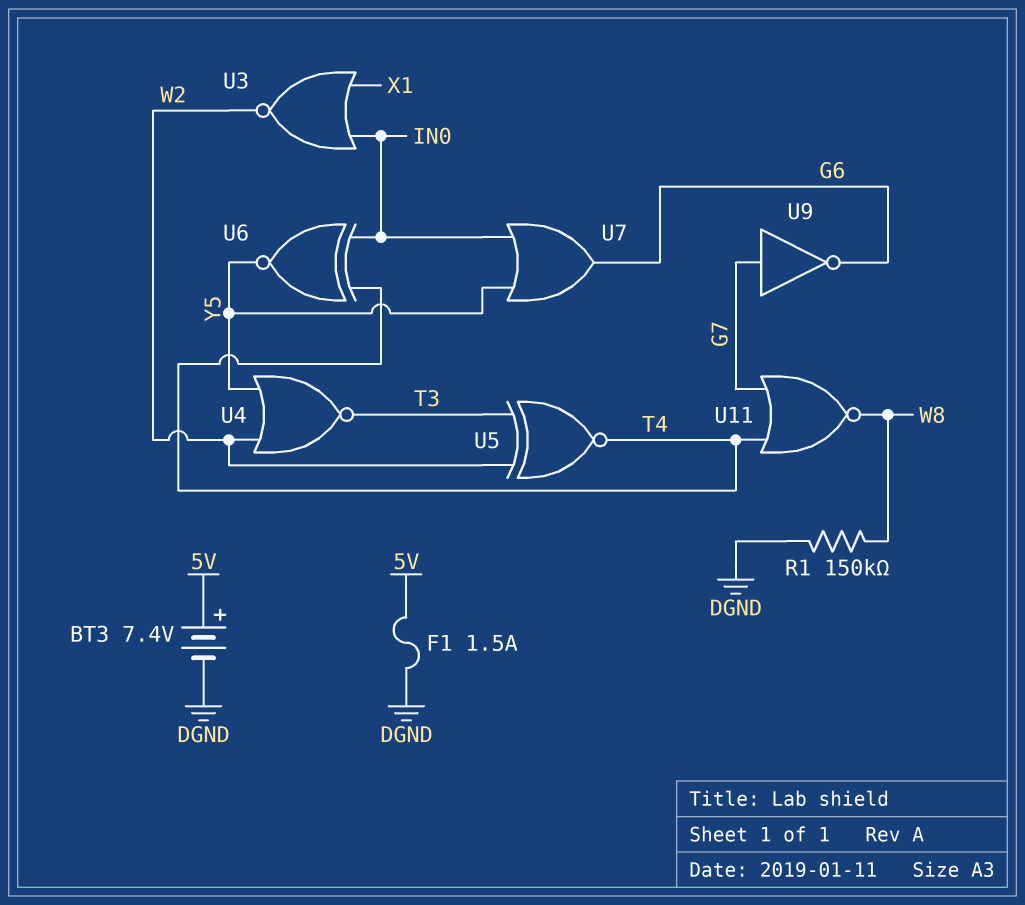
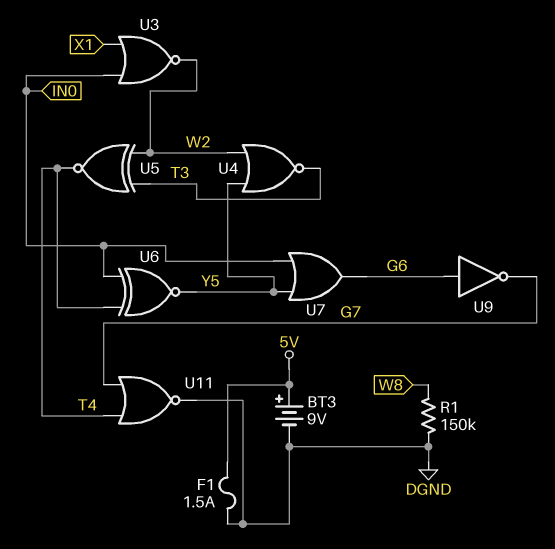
BT3: 7.4V (plus 5V, minus DGND) -> 9V (plus 5V, minus DGND)
U9: NOT (in G7, out G6) -> NOT (in G6, out G7)
U11: NOR (in G7, in T4, out W8) -> NOR (in G7, in T4, out DGND)

